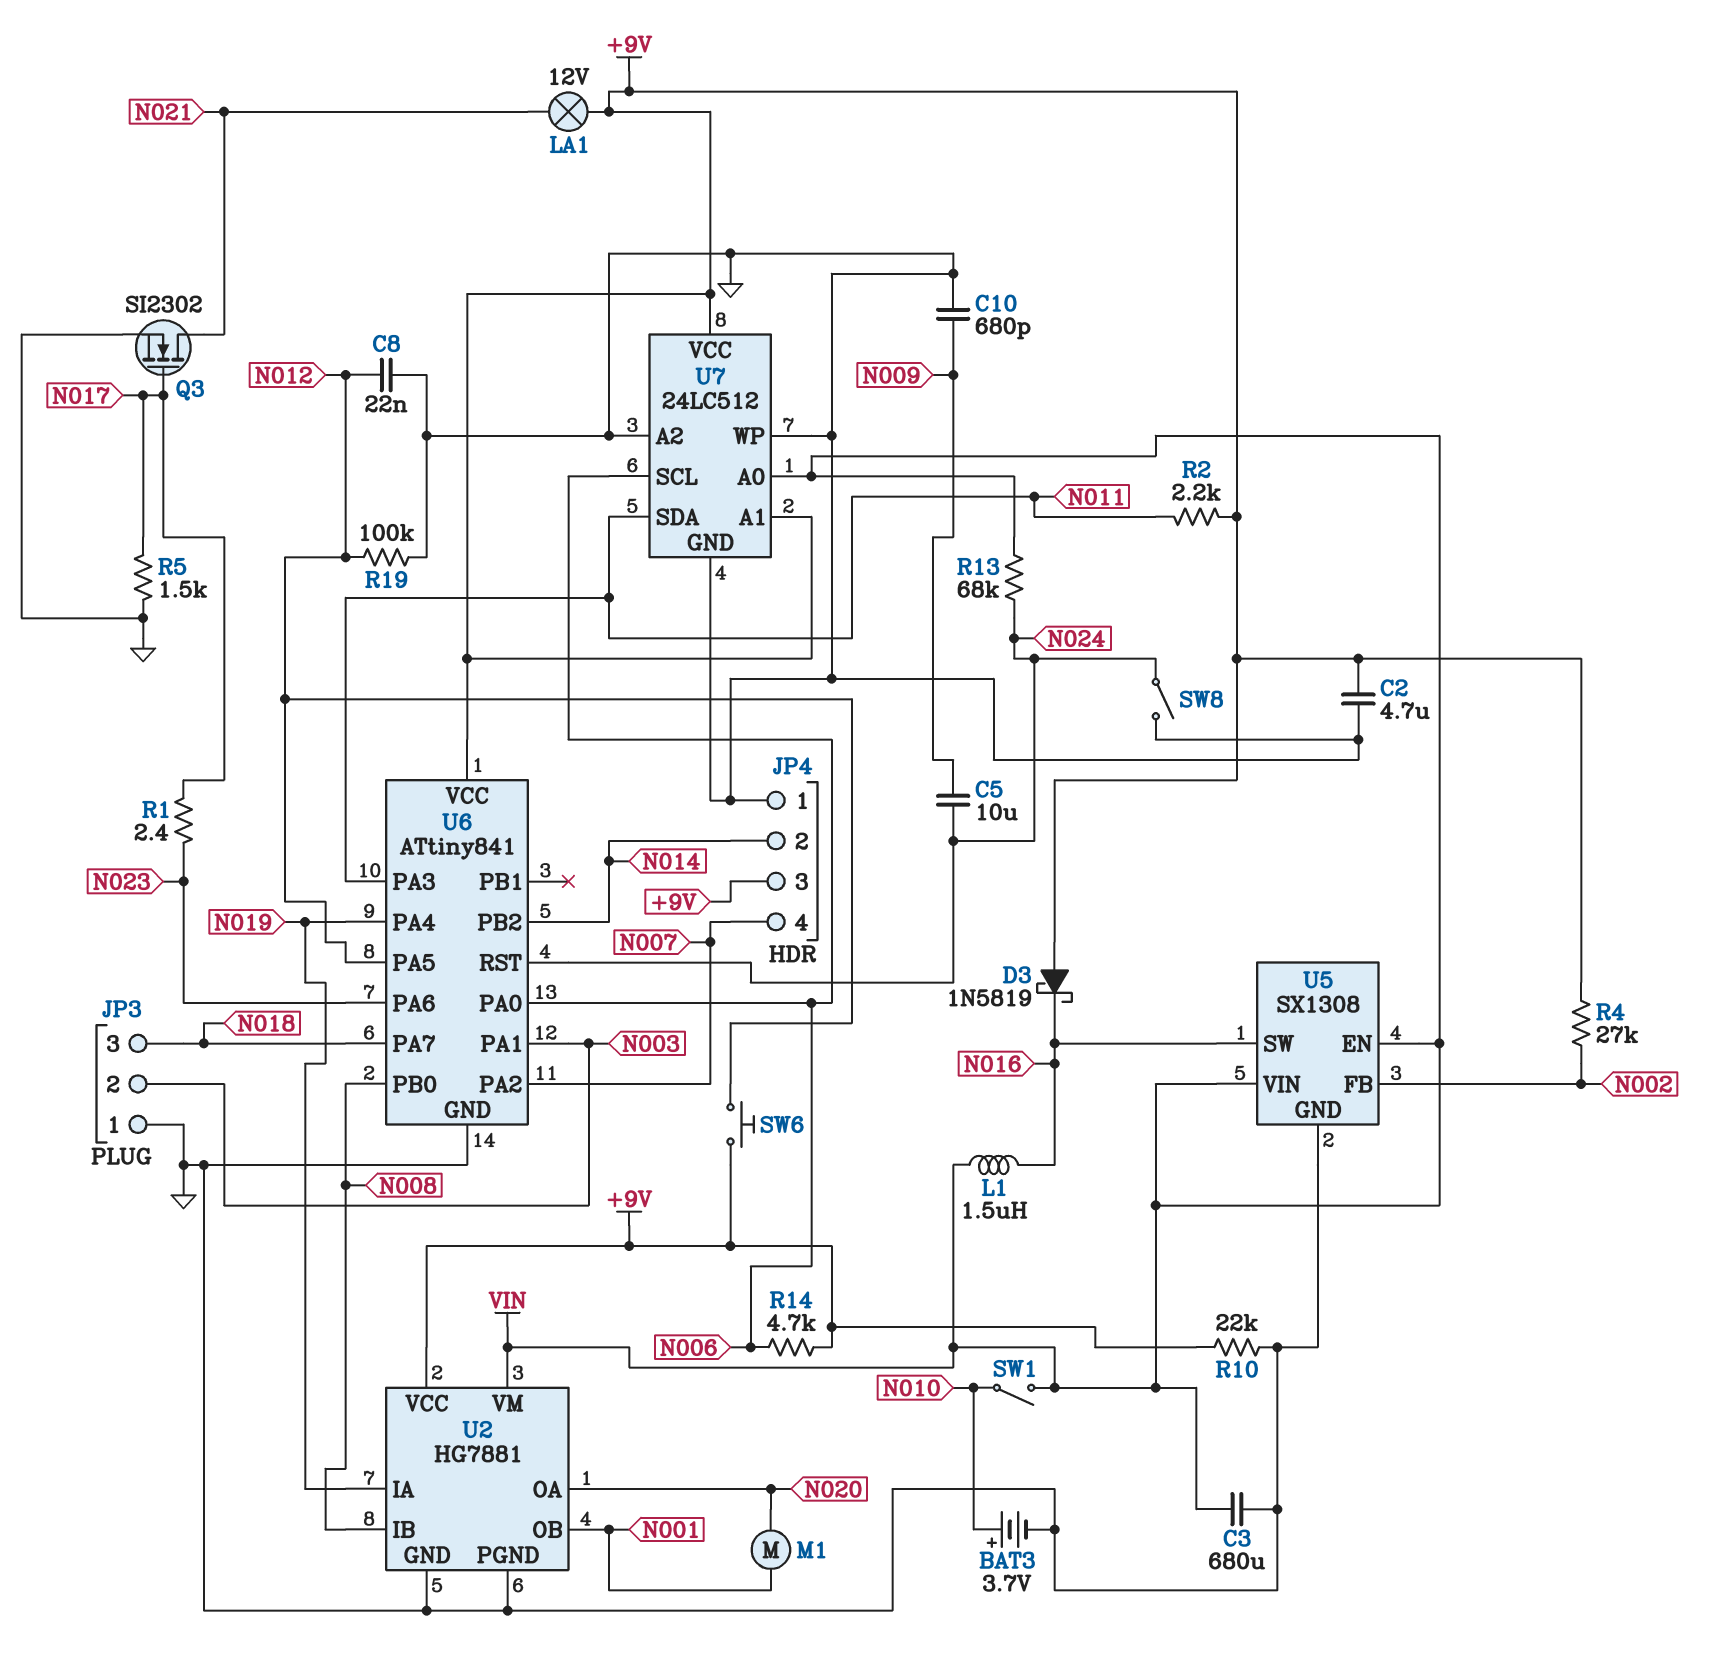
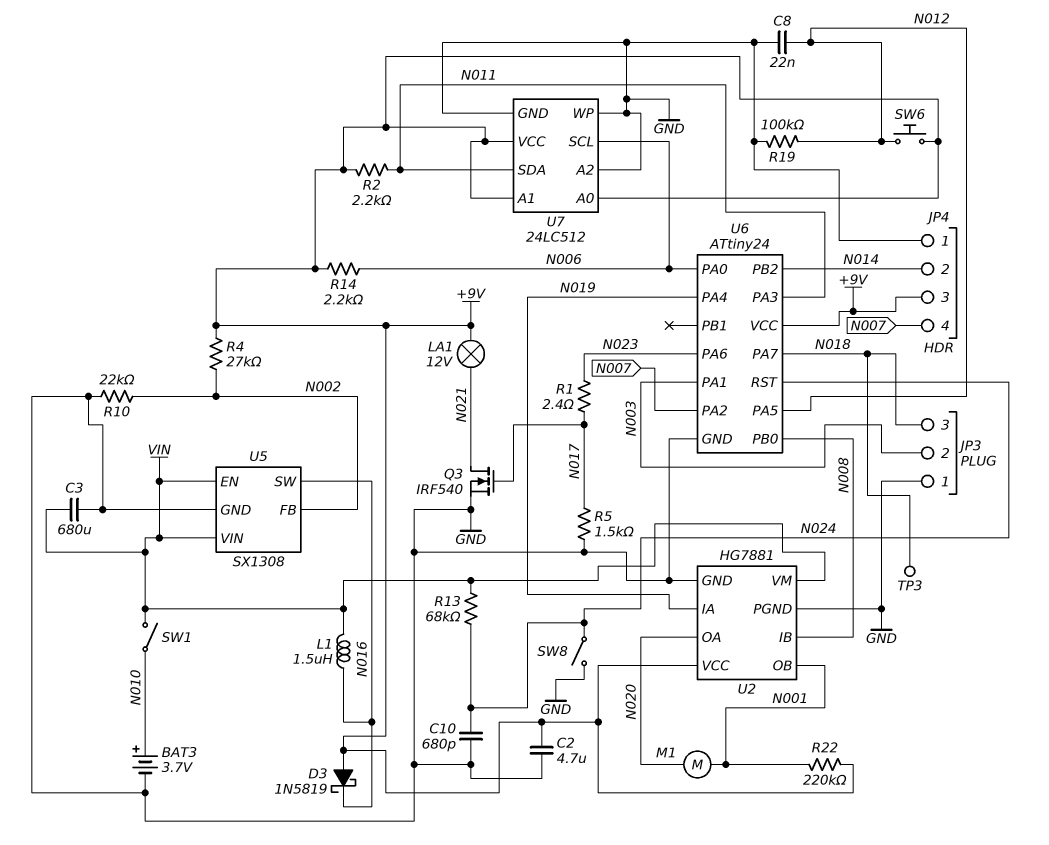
C5: 10uF (N009, N024) -> none
C10: 680pF (GND, N009) -> 680pF (GND, N024)
Q3: NMOS SI2302 (G N017, D N021, S GND) -> NMOS IRF540 (G N017, D N021, S GND)
R10: 22k (+9V, GND) -> 22k (GND, N002)
R14: 4.7k (+9V, N006) -> 2.2k (+9V, N006)
R22: none -> 220k (+9V, N001)
TP3: none -> test point (N018)
U6: ATtiny841 -> ATtiny24
U7 pin A0: VIN -> +9V

